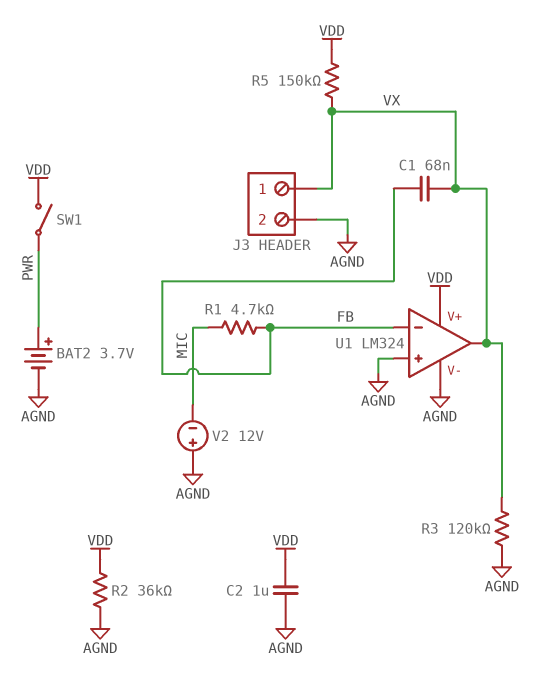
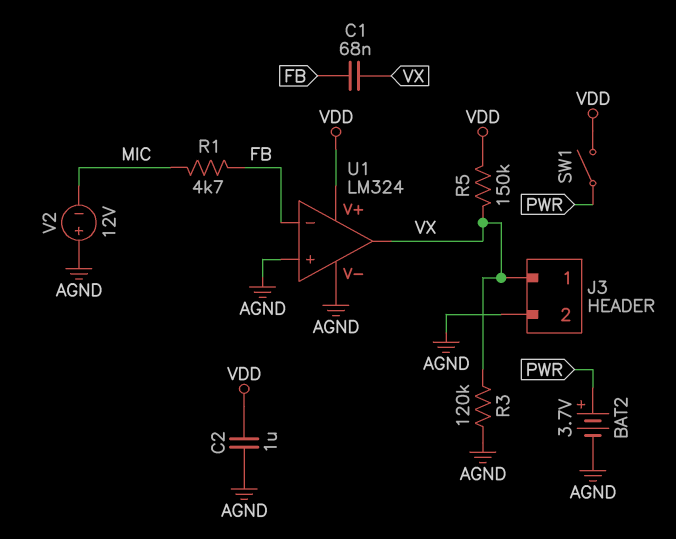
R2: 36k (AGND, VDD) -> none

